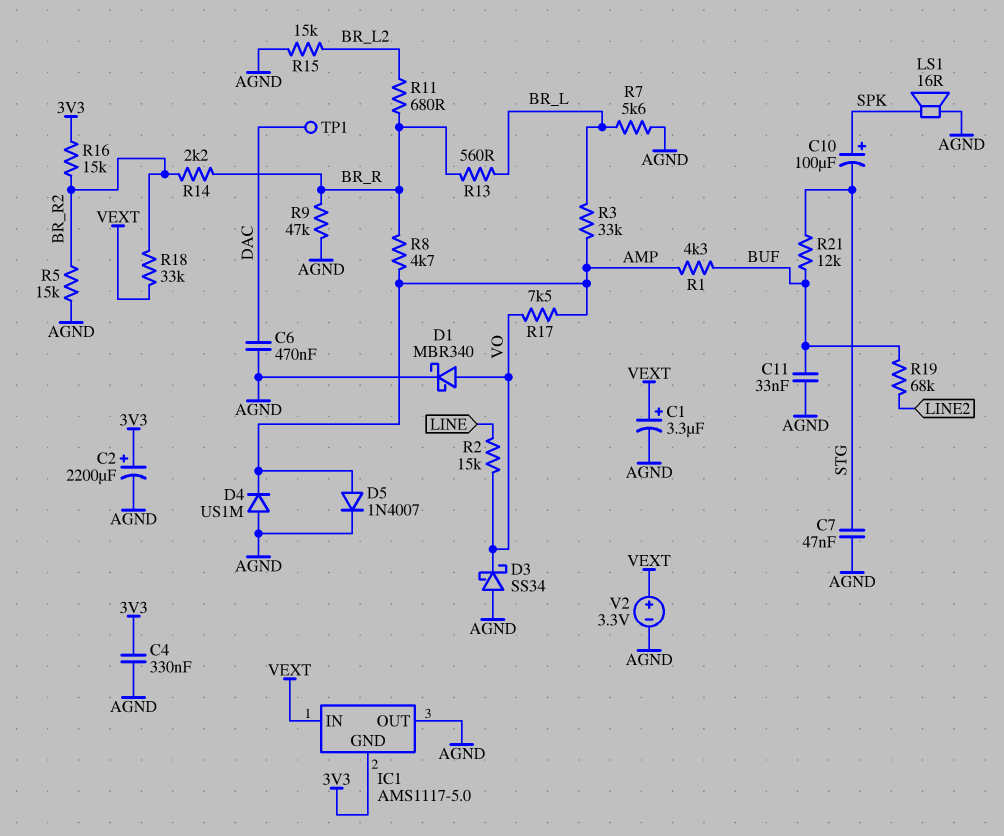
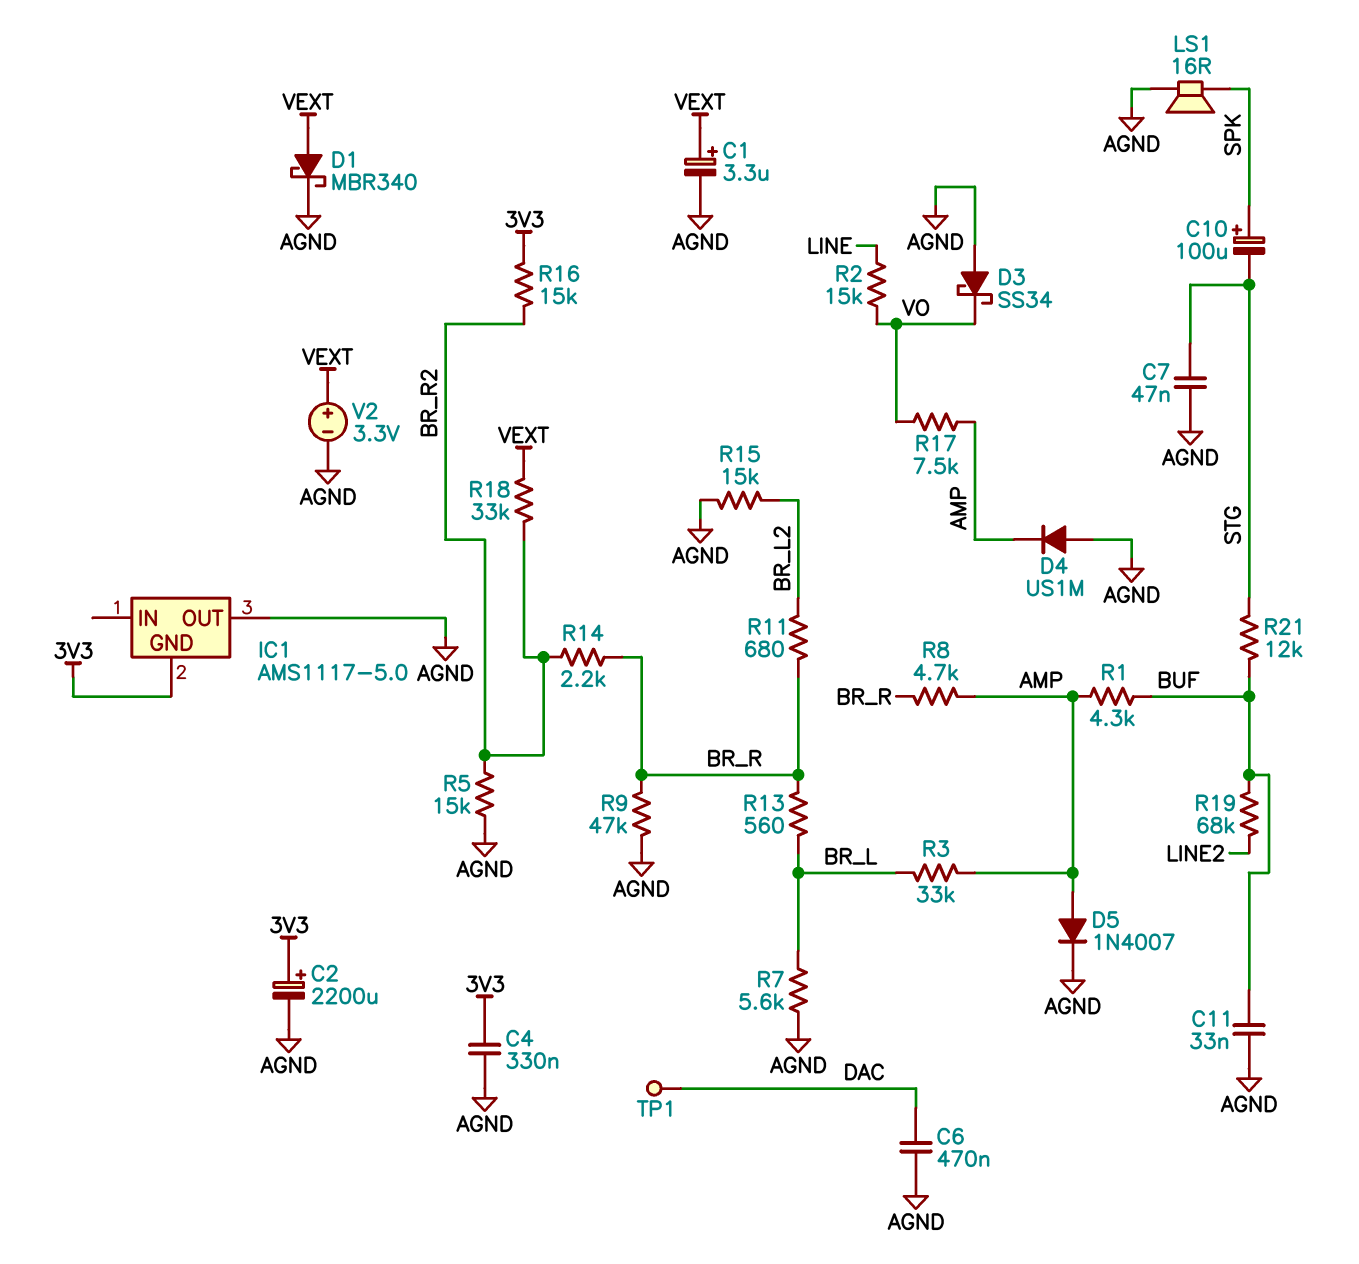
D1: schottky MBR340 (A VO, K AGND) -> schottky MBR340 (A VEXT, K AGND)
IC1 pin IN: VEXT -> none

